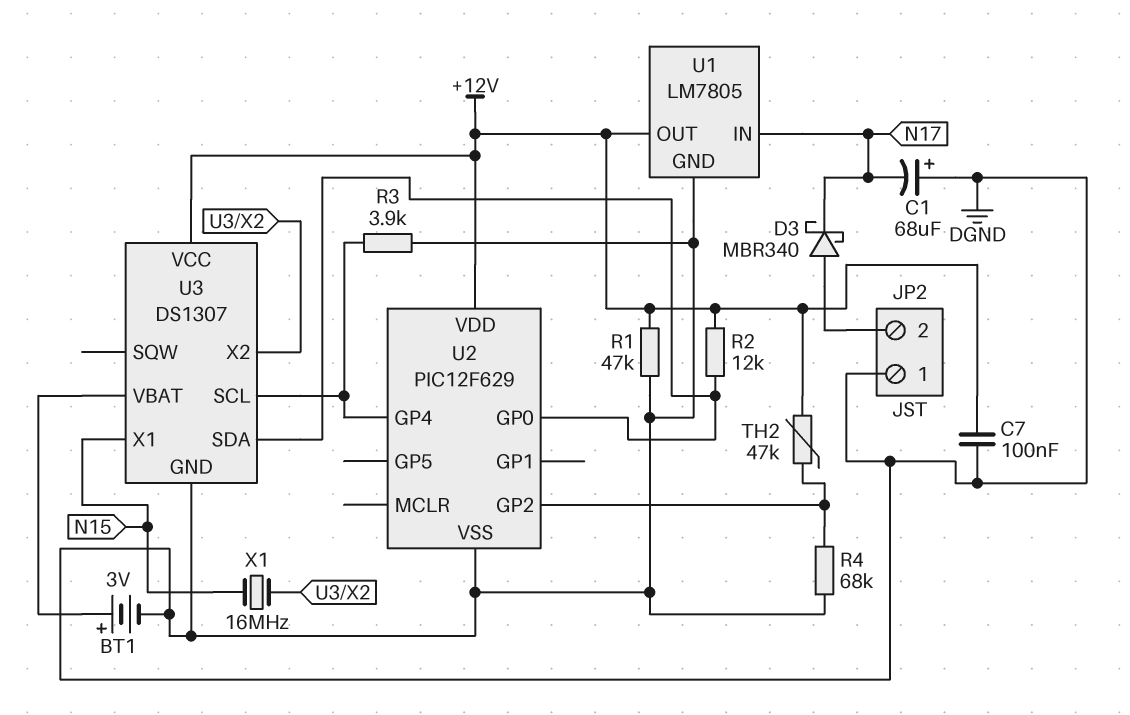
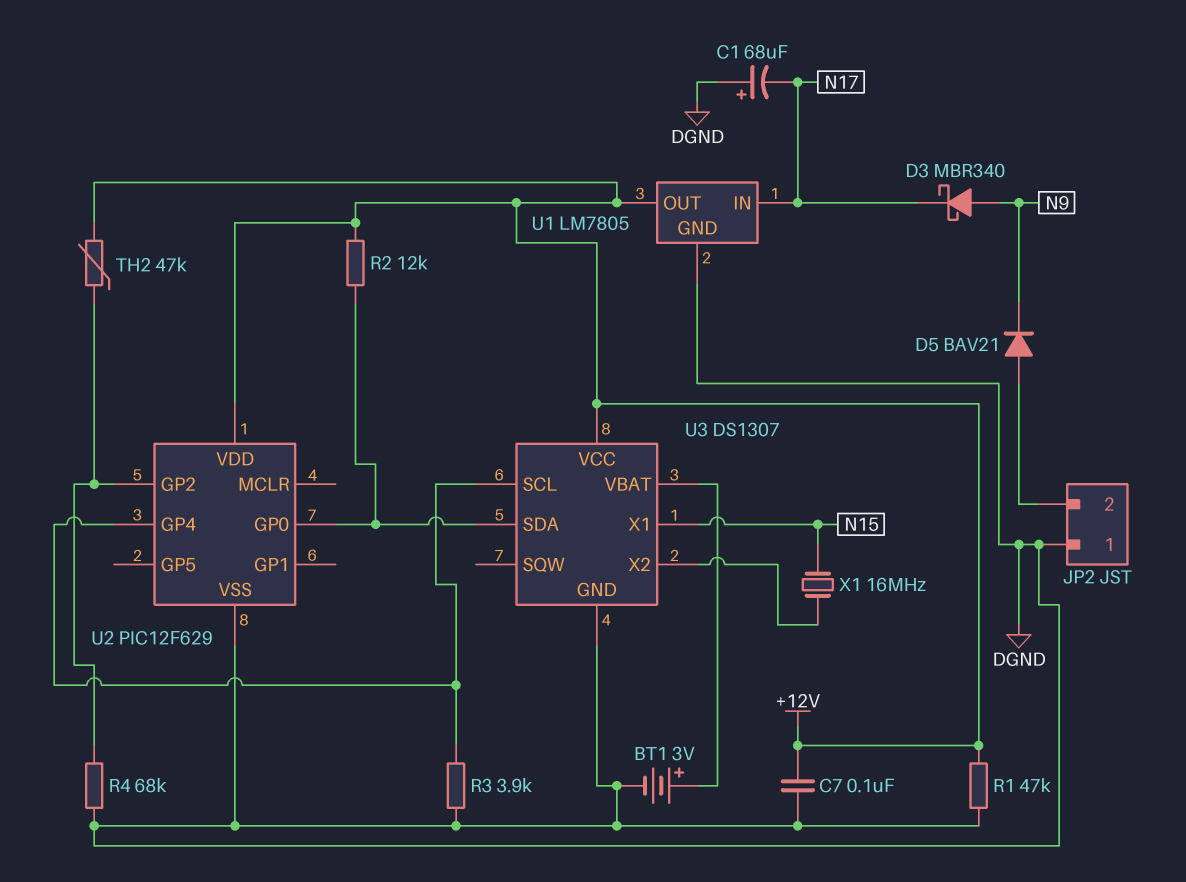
D3: schottky MBR340 (A JP2/2, K N17) -> schottky MBR340 (A N9, K N17)
D5: none -> diode BAV21 (A JP2/2, K N9)

